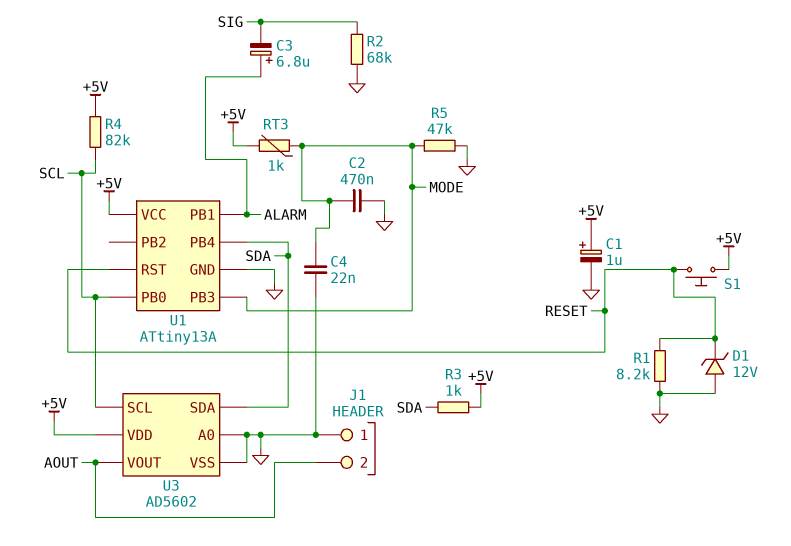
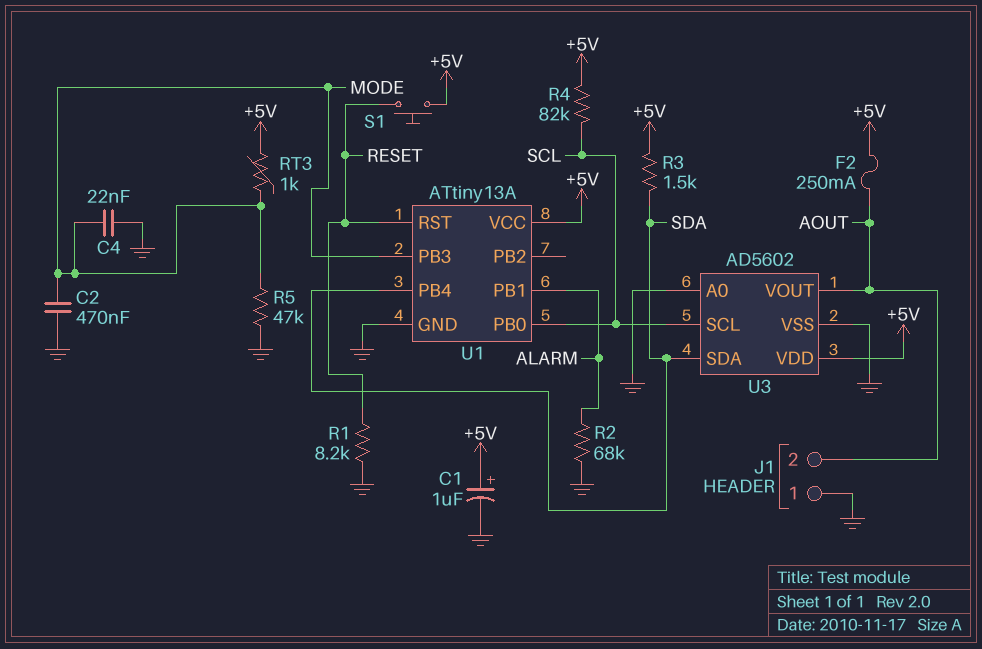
C3: 6.8uF (plus ALARM, minus SIG) -> none
D1: zener 12V (A GND, K RESET) -> none
F2: none -> 250mA (+5V, AOUT)
R2: 68k (GND, SIG) -> 68k (ALARM, GND)
R3: 1k (+5V, SDA) -> 1.5k (+5V, SDA)

